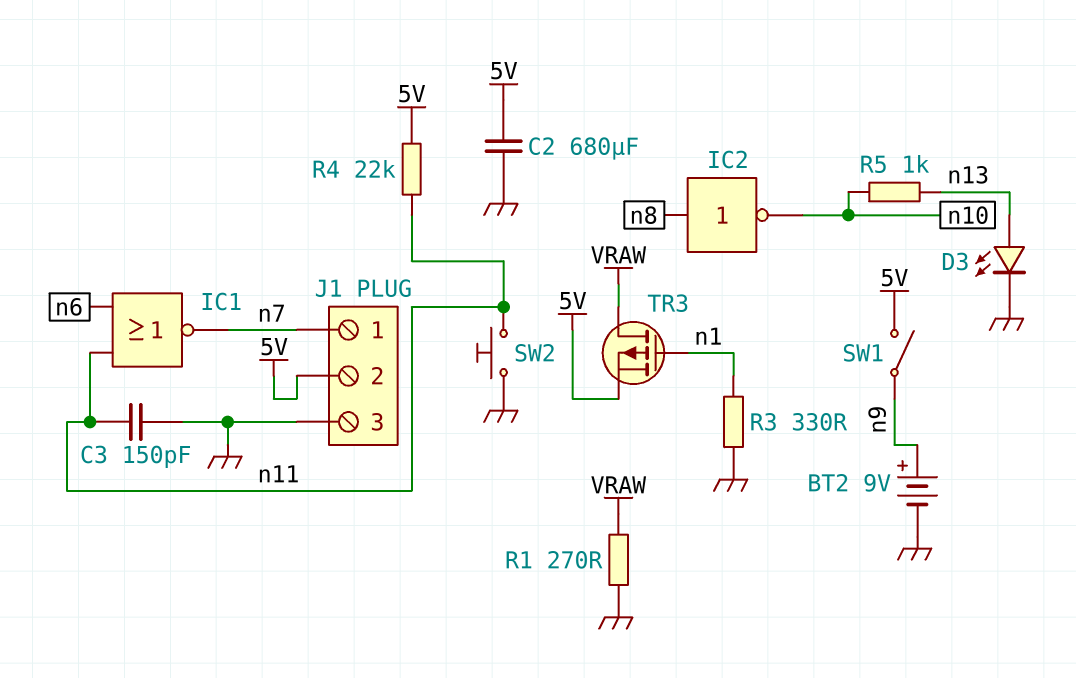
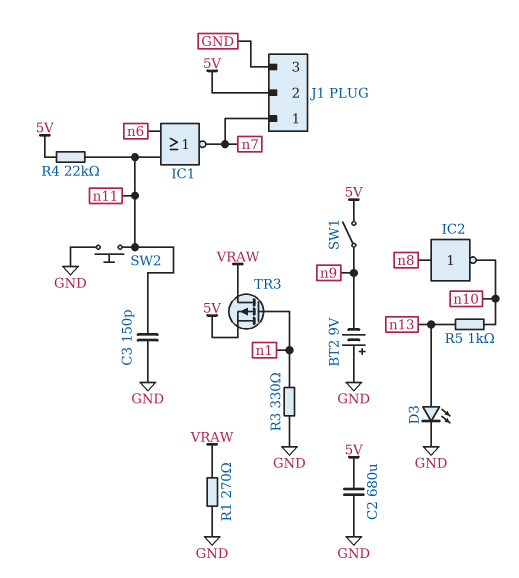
BT2: 9V (plus n9, minus GND) -> 9V (plus GND, minus n9)

